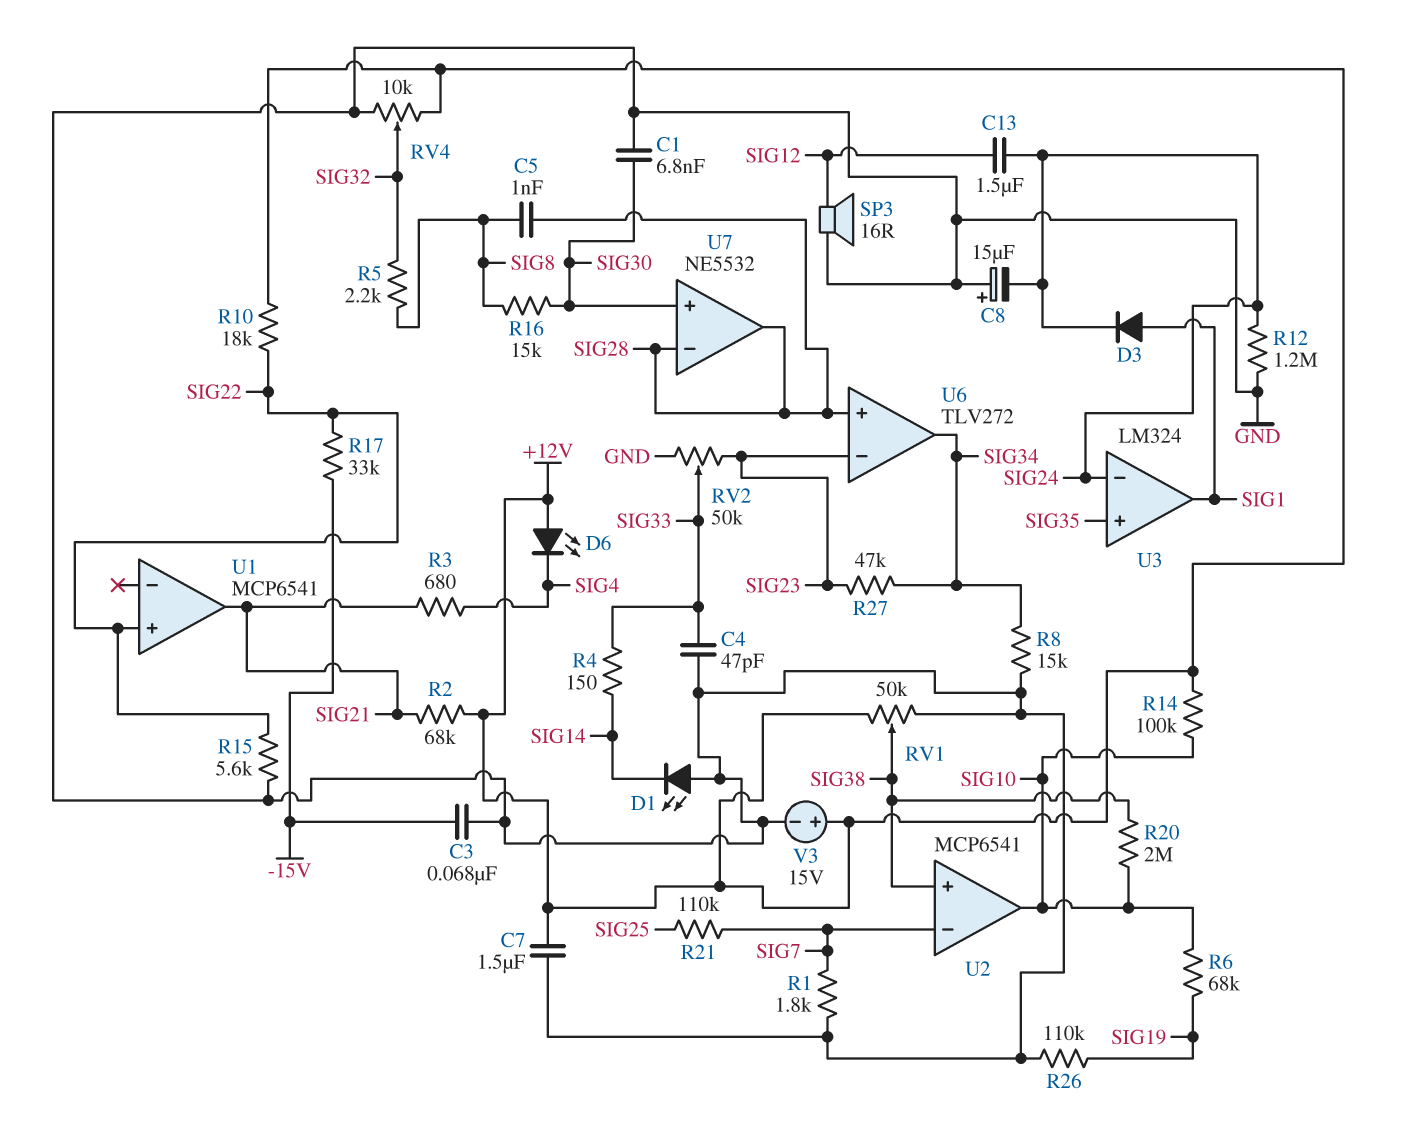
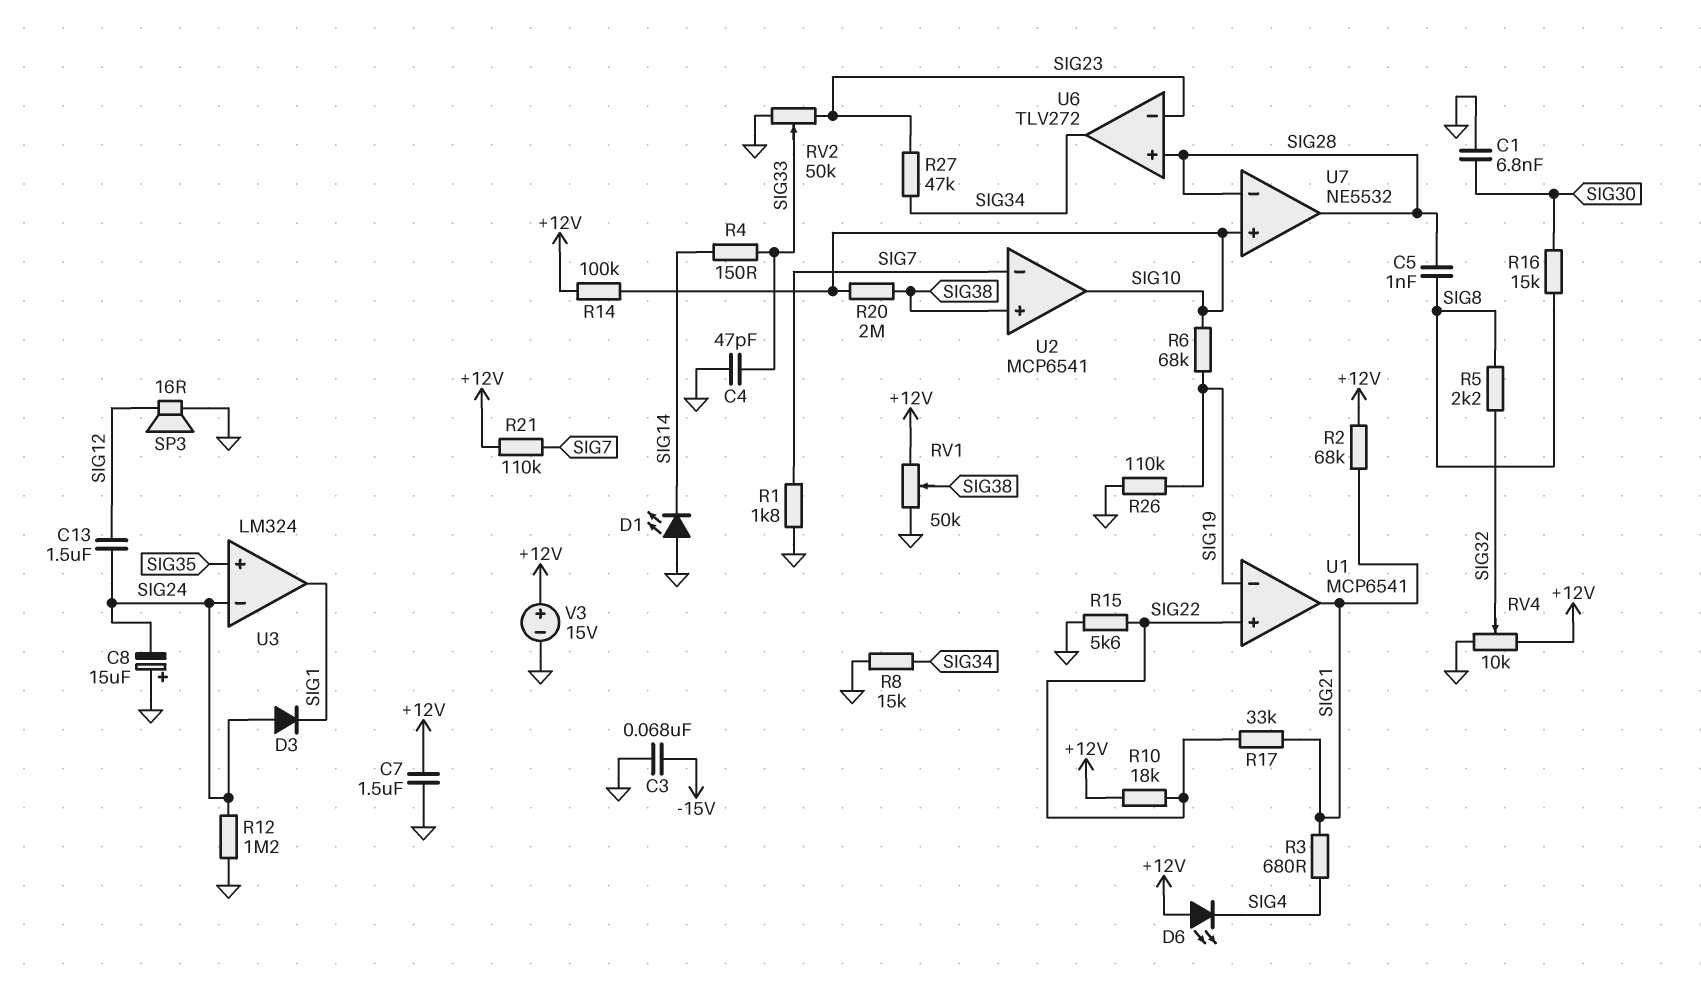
D3: diode (A SIG1, K SIG24) -> diode (A SIG24, K SIG1)
R17: 33k (-15V, SIG22) -> 33k (SIG21, SIG22)
R21: 110k (SIG7, SIG25) -> 110k (+12V, SIG7)
U1 pin in-: none -> SIG19
U7 pin in+: SIG30 -> SIG10

